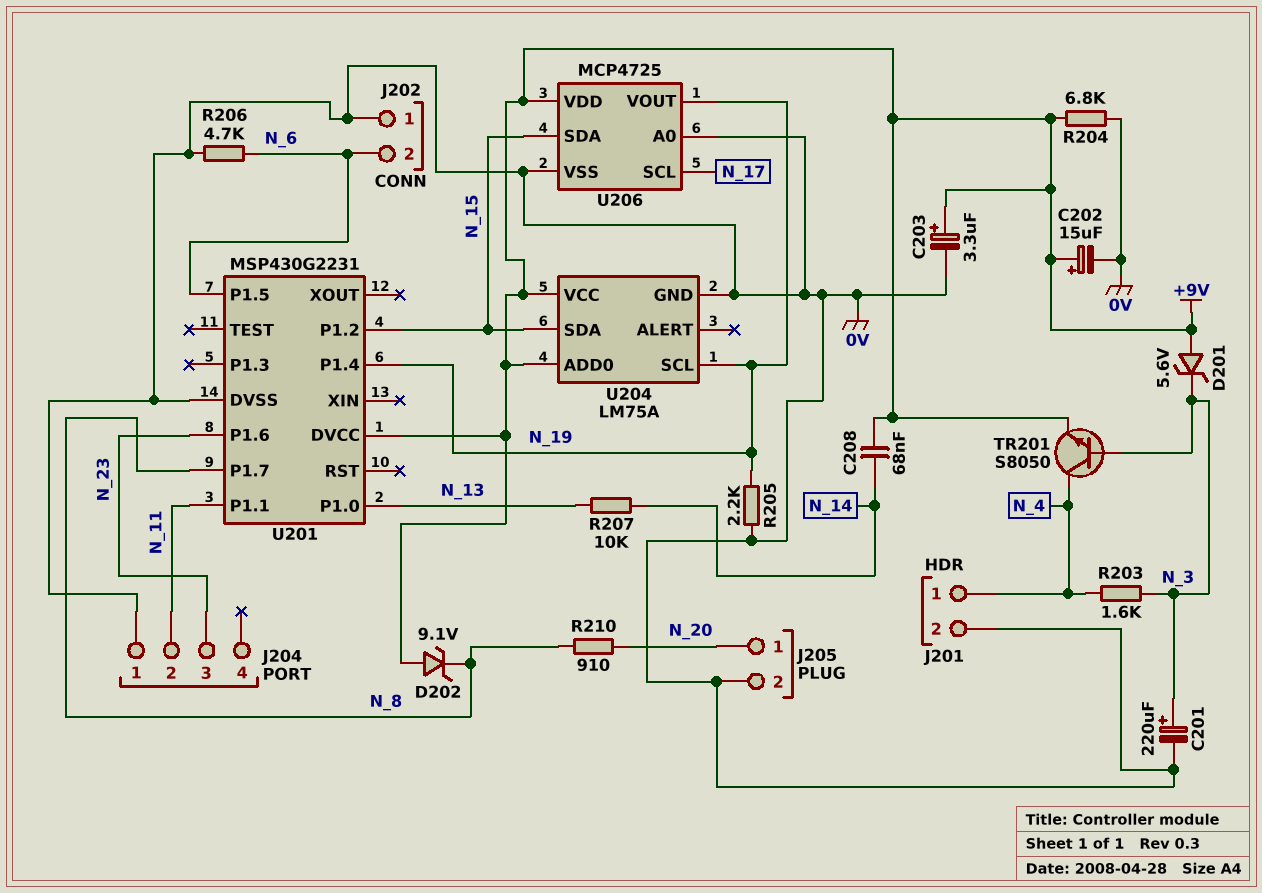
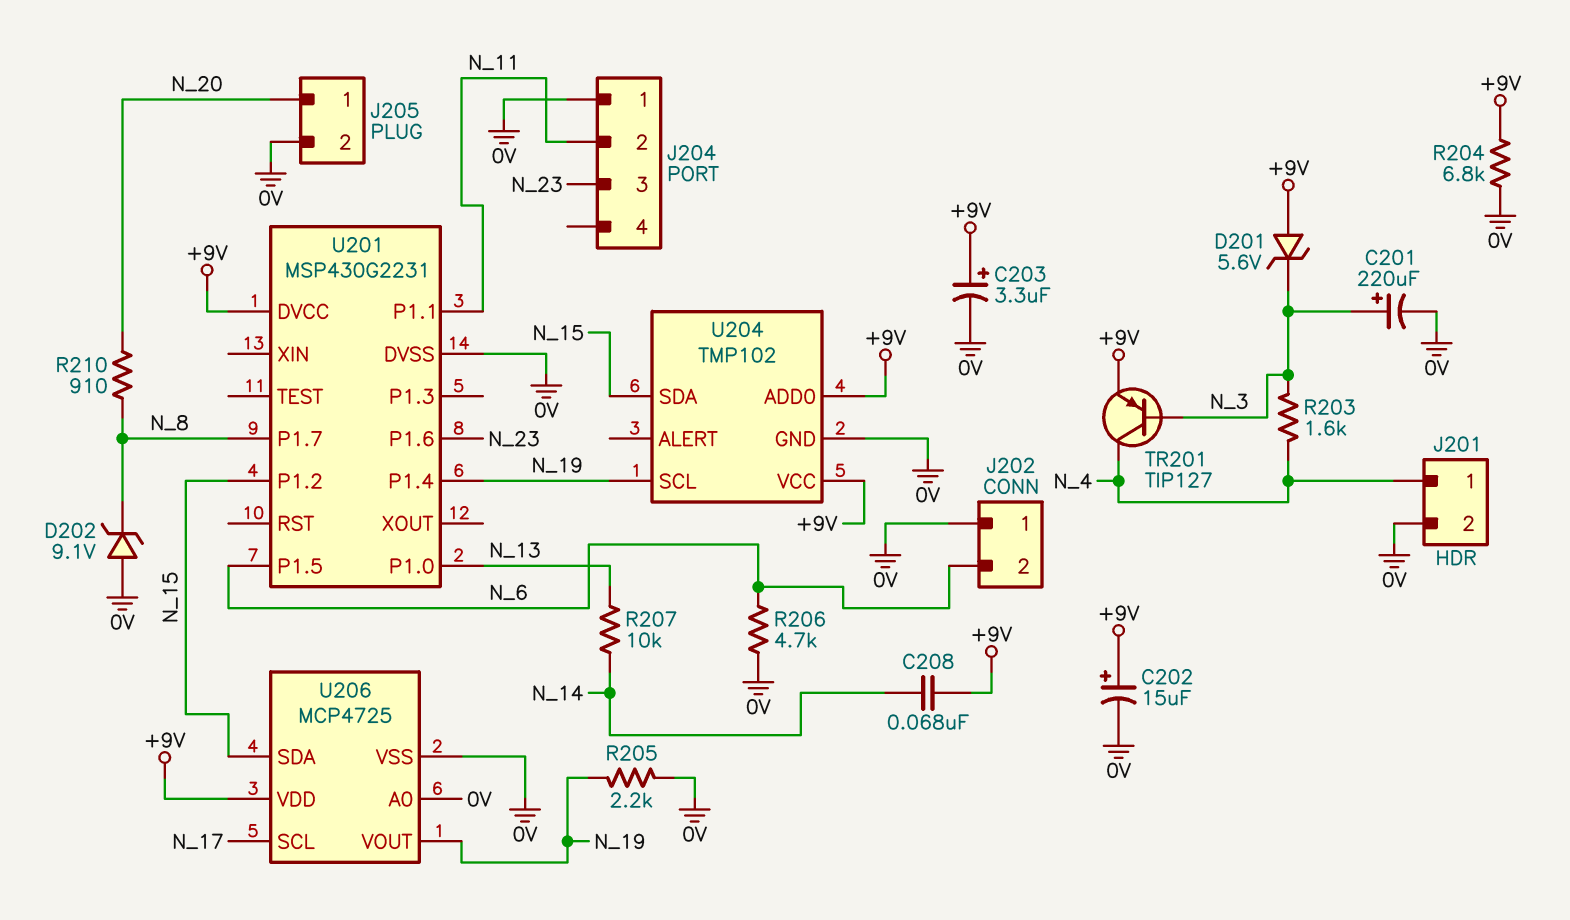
D202: zener 9.1V (A +9V, K N_8) -> zener 9.1V (A 0V, K N_8)
TR201: NPN S8050 (B N_3, C N_4, E +9V) -> PNP TIP127 (B N_3, C N_4, E +9V)
U204: LM75A -> TMP102

